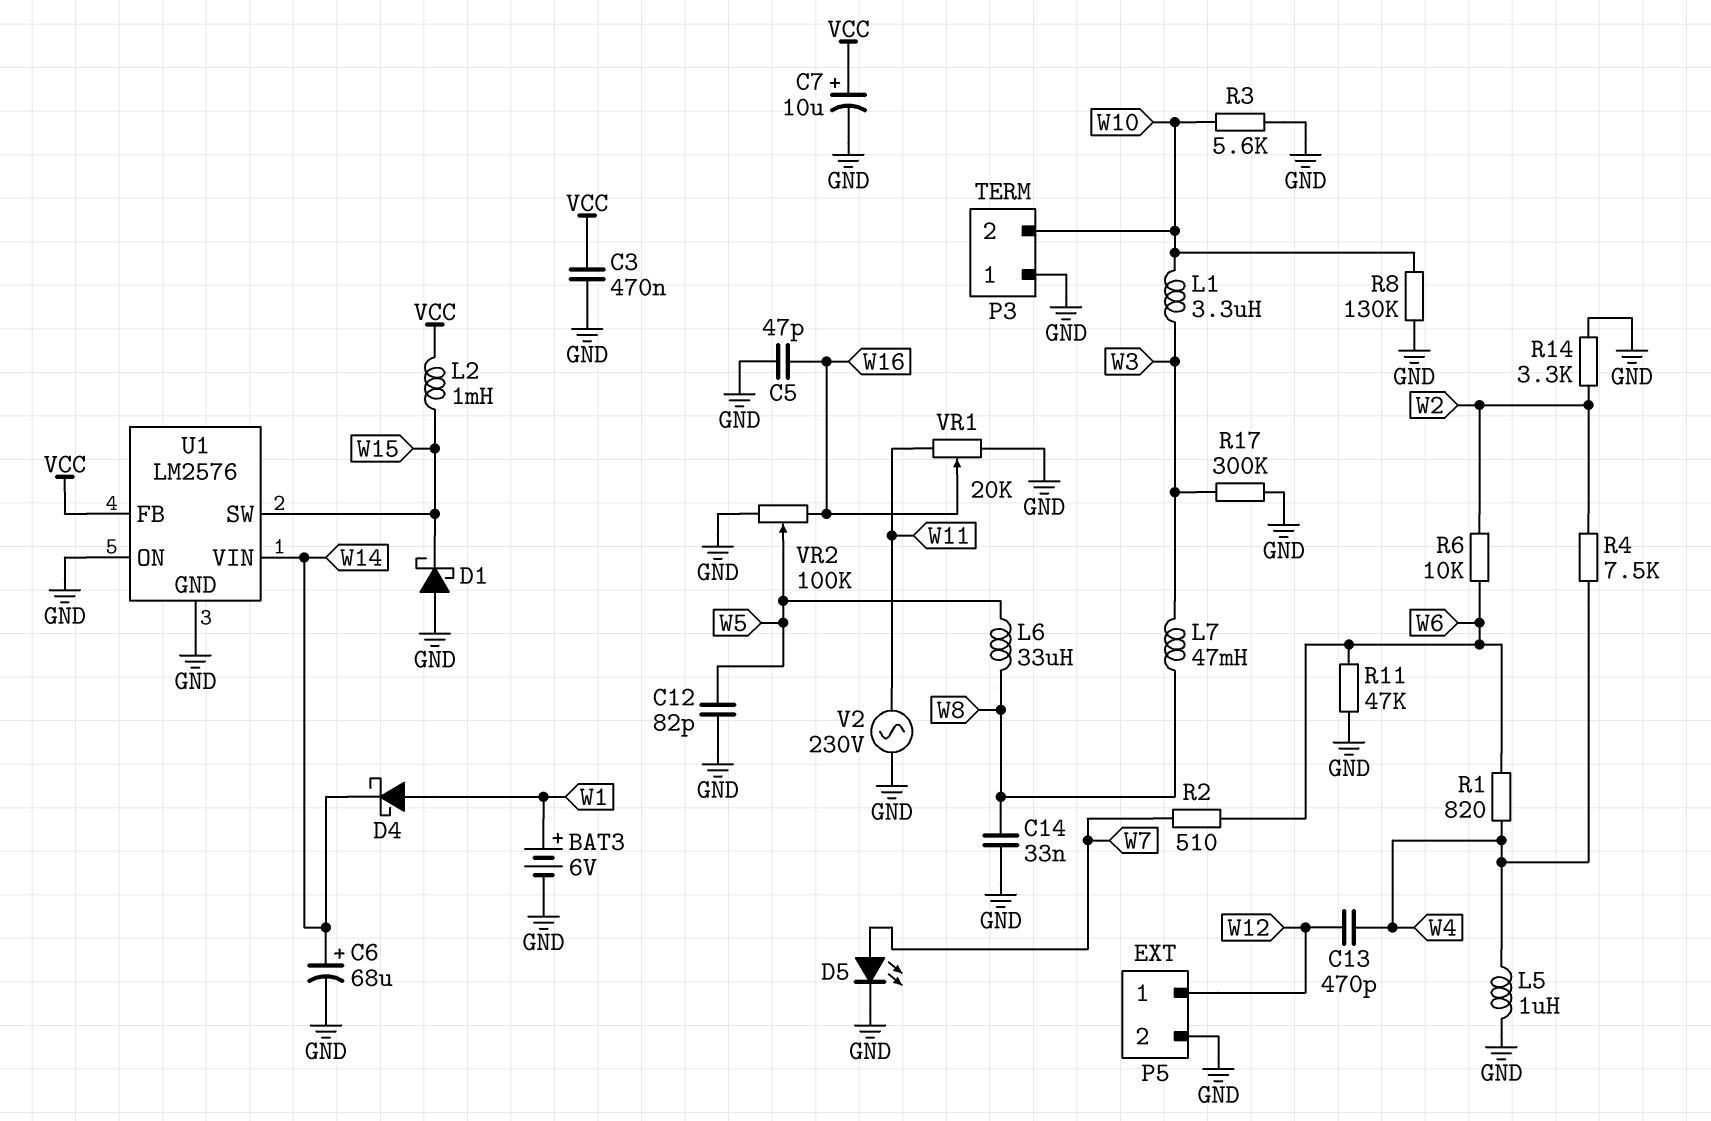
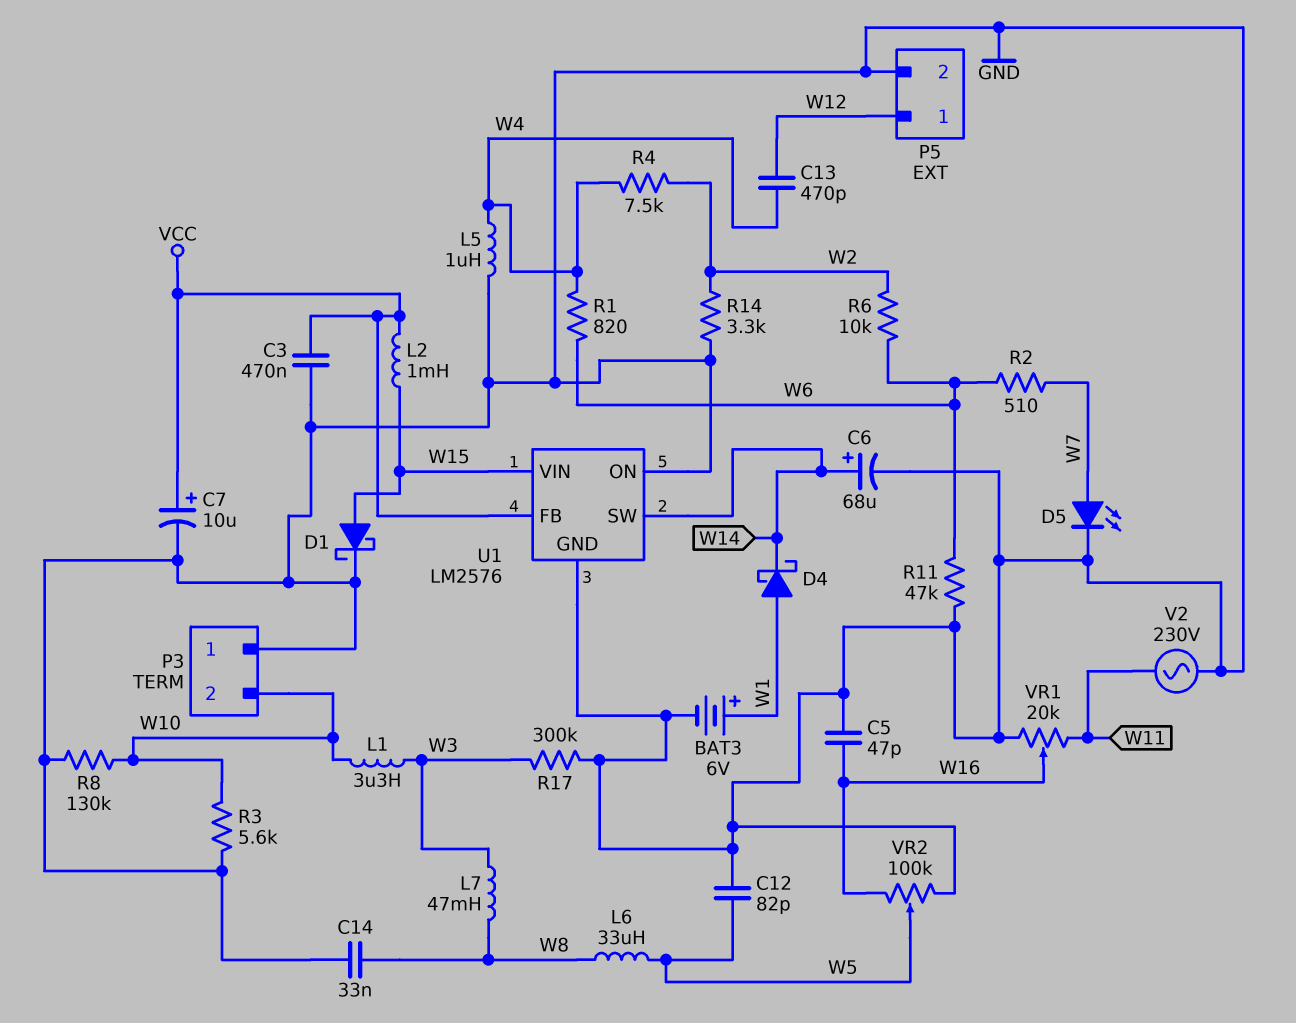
D1: schottky (A GND, K W15) -> schottky (A W15, K GND)
U1 pin SW: W15 -> W14
U1 pin VIN: W14 -> W15

